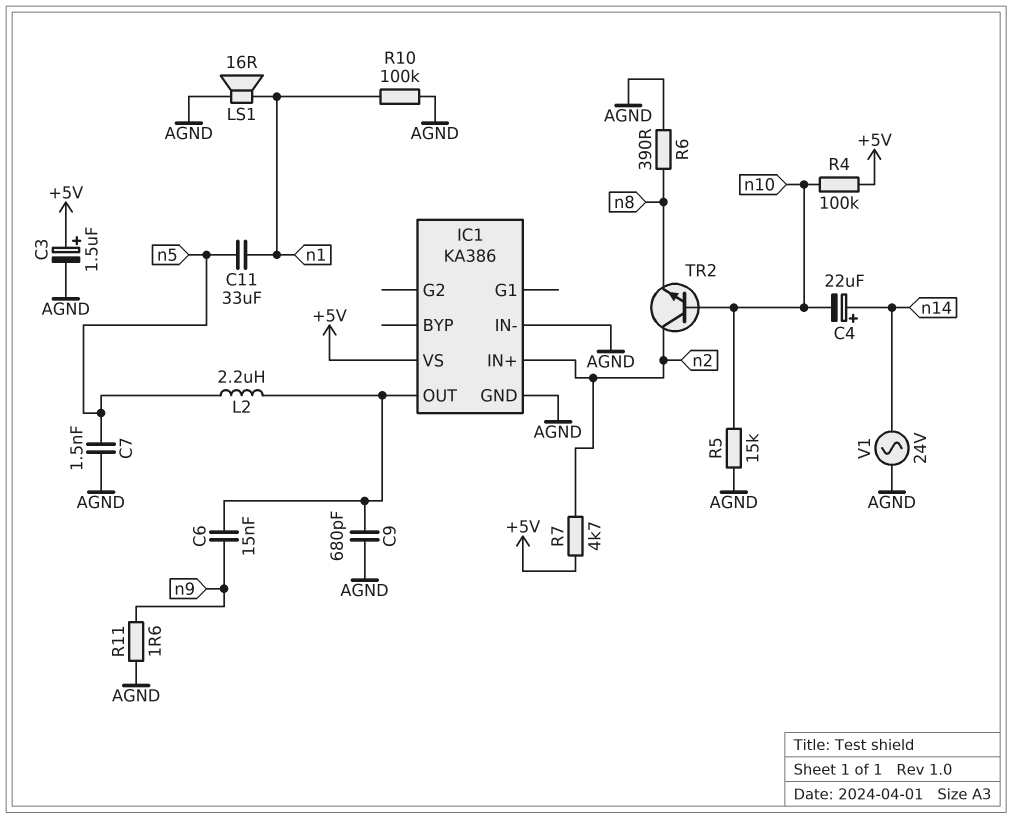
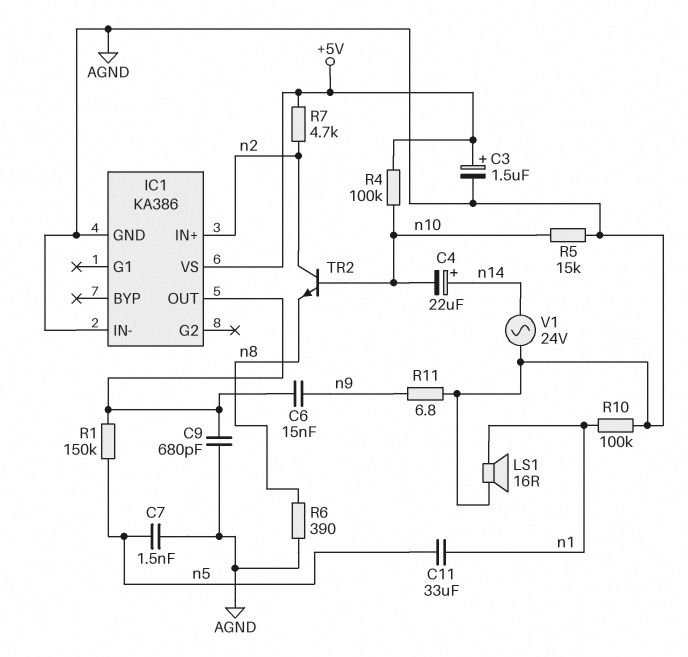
L2: 2.2uH (IC1/OUT, n5) -> none
R1: none -> 150k (IC1/OUT, n5)
R11: 1.6 (AGND, n9) -> 6.8 (AGND, n9)

